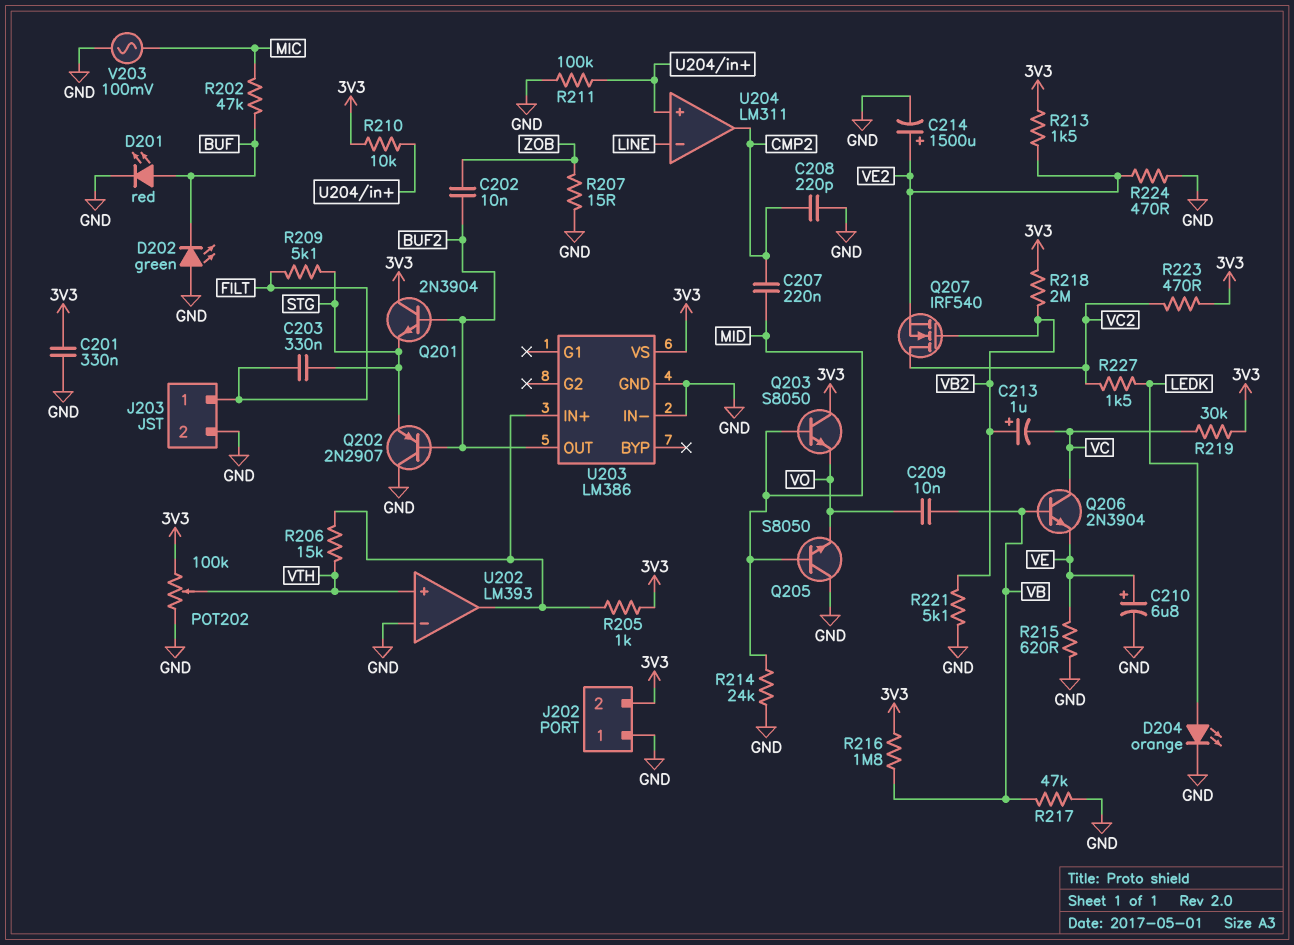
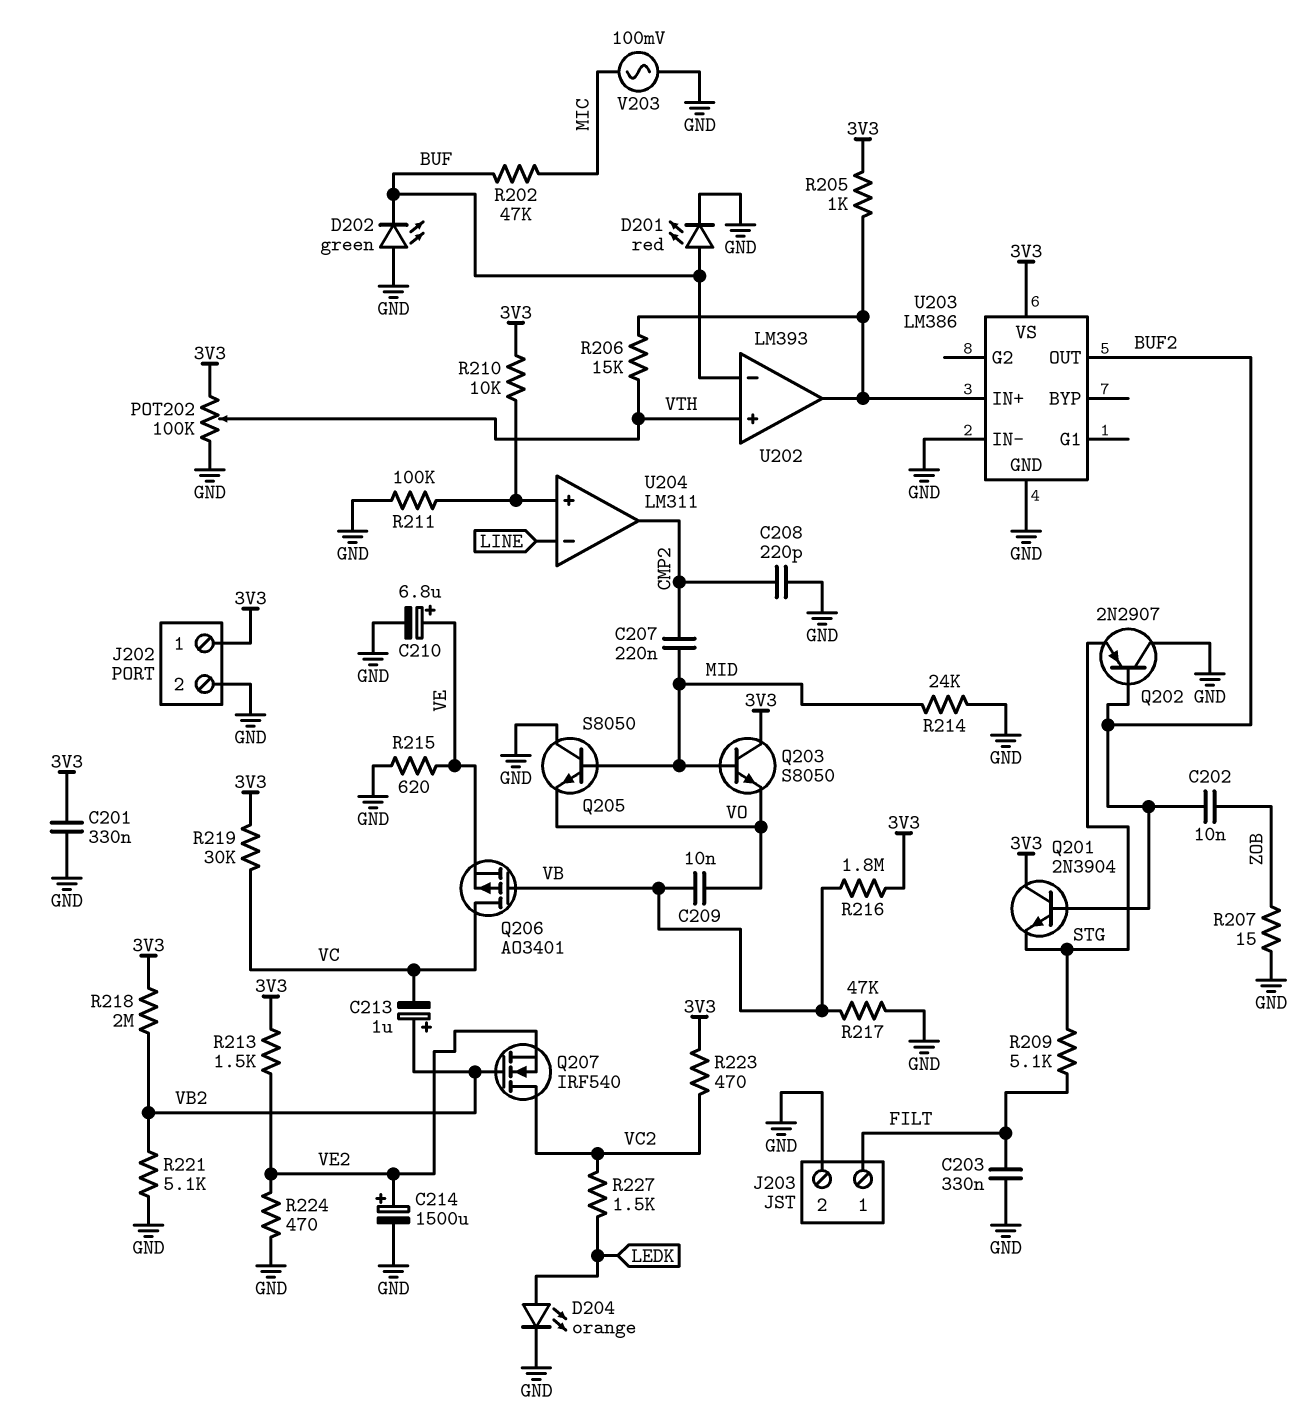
C203: 330nF (FILT, STG) -> 330nF (FILT, GND)
J202 pin 1: GND -> 3V3
J202 pin 2: 3V3 -> GND
Q206: NPN 2N3904 (B VB, C VC, E VE) -> PMOS AO3401 (G VB, D VC, S VE)
U202 pin in-: GND -> BUF

